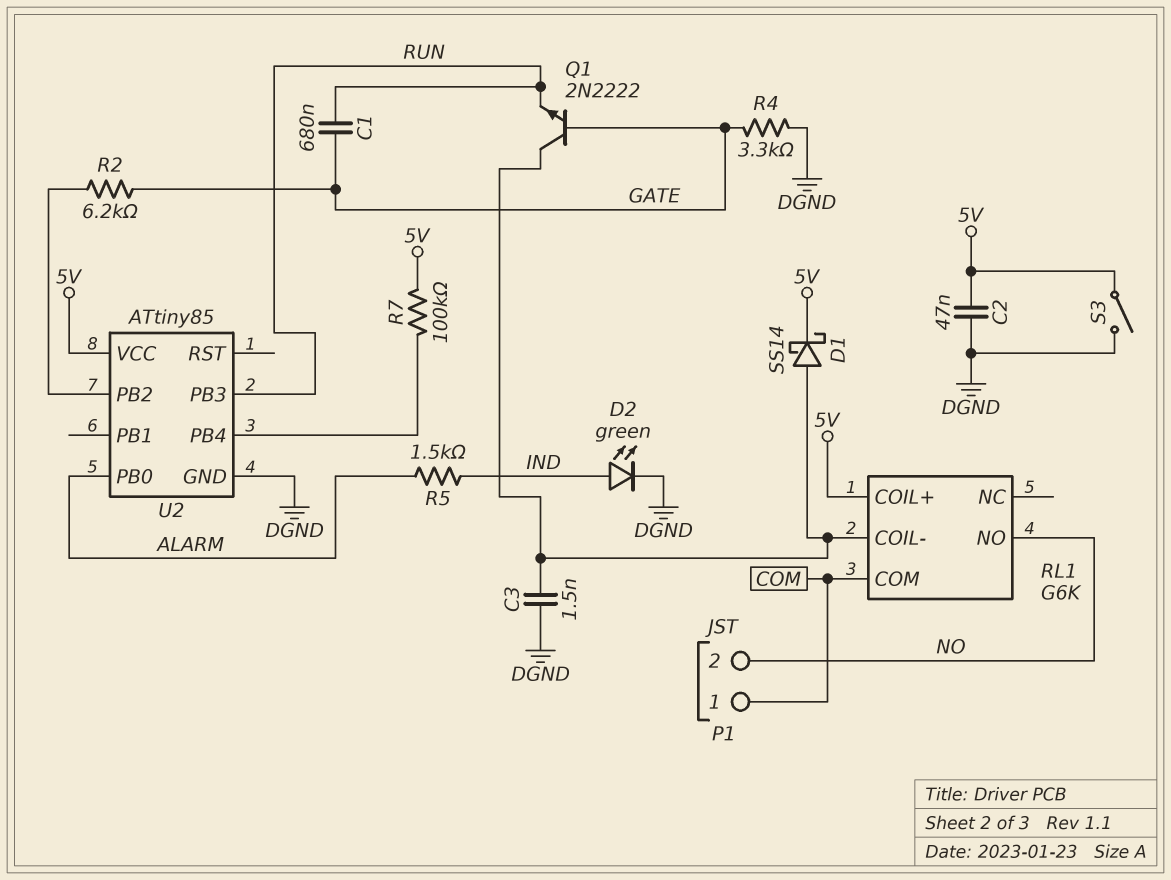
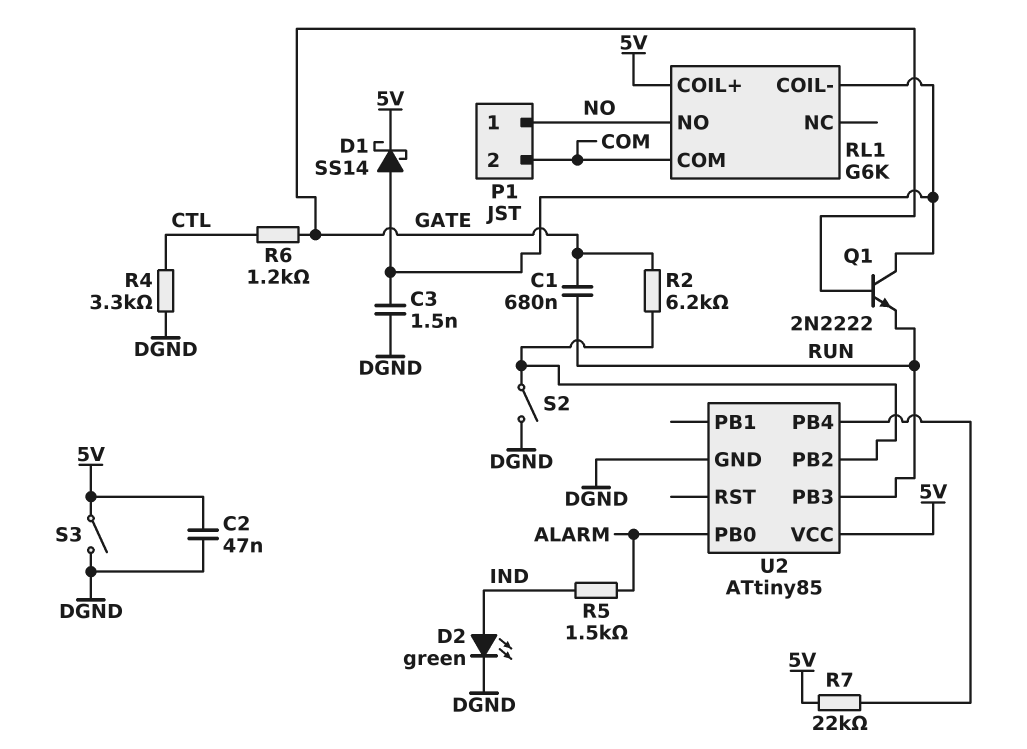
P1 pin 1: COM -> NO
P1 pin 2: NO -> COM
R4: 3.3k (DGND, GATE) -> 3.3k (CTL, DGND)
R6: none -> 1.2k (CTL, GATE)
R7: 100k (5V, U2/PB4) -> 22k (5V, U2/PB4)
S2: none -> switch (DGND, U2/PB2)

